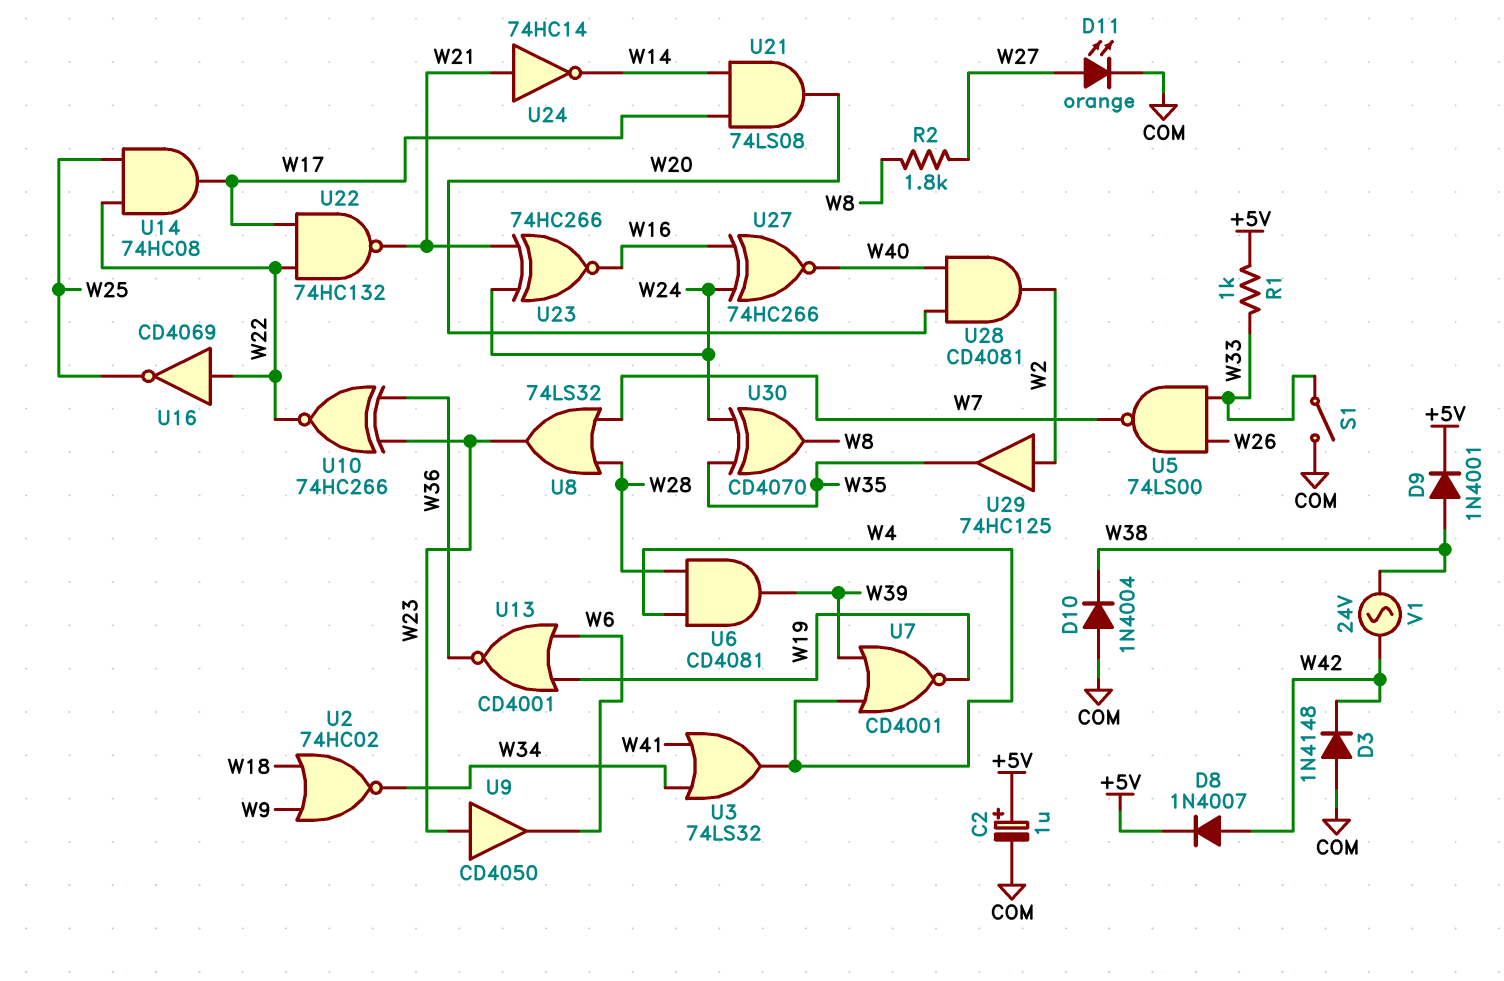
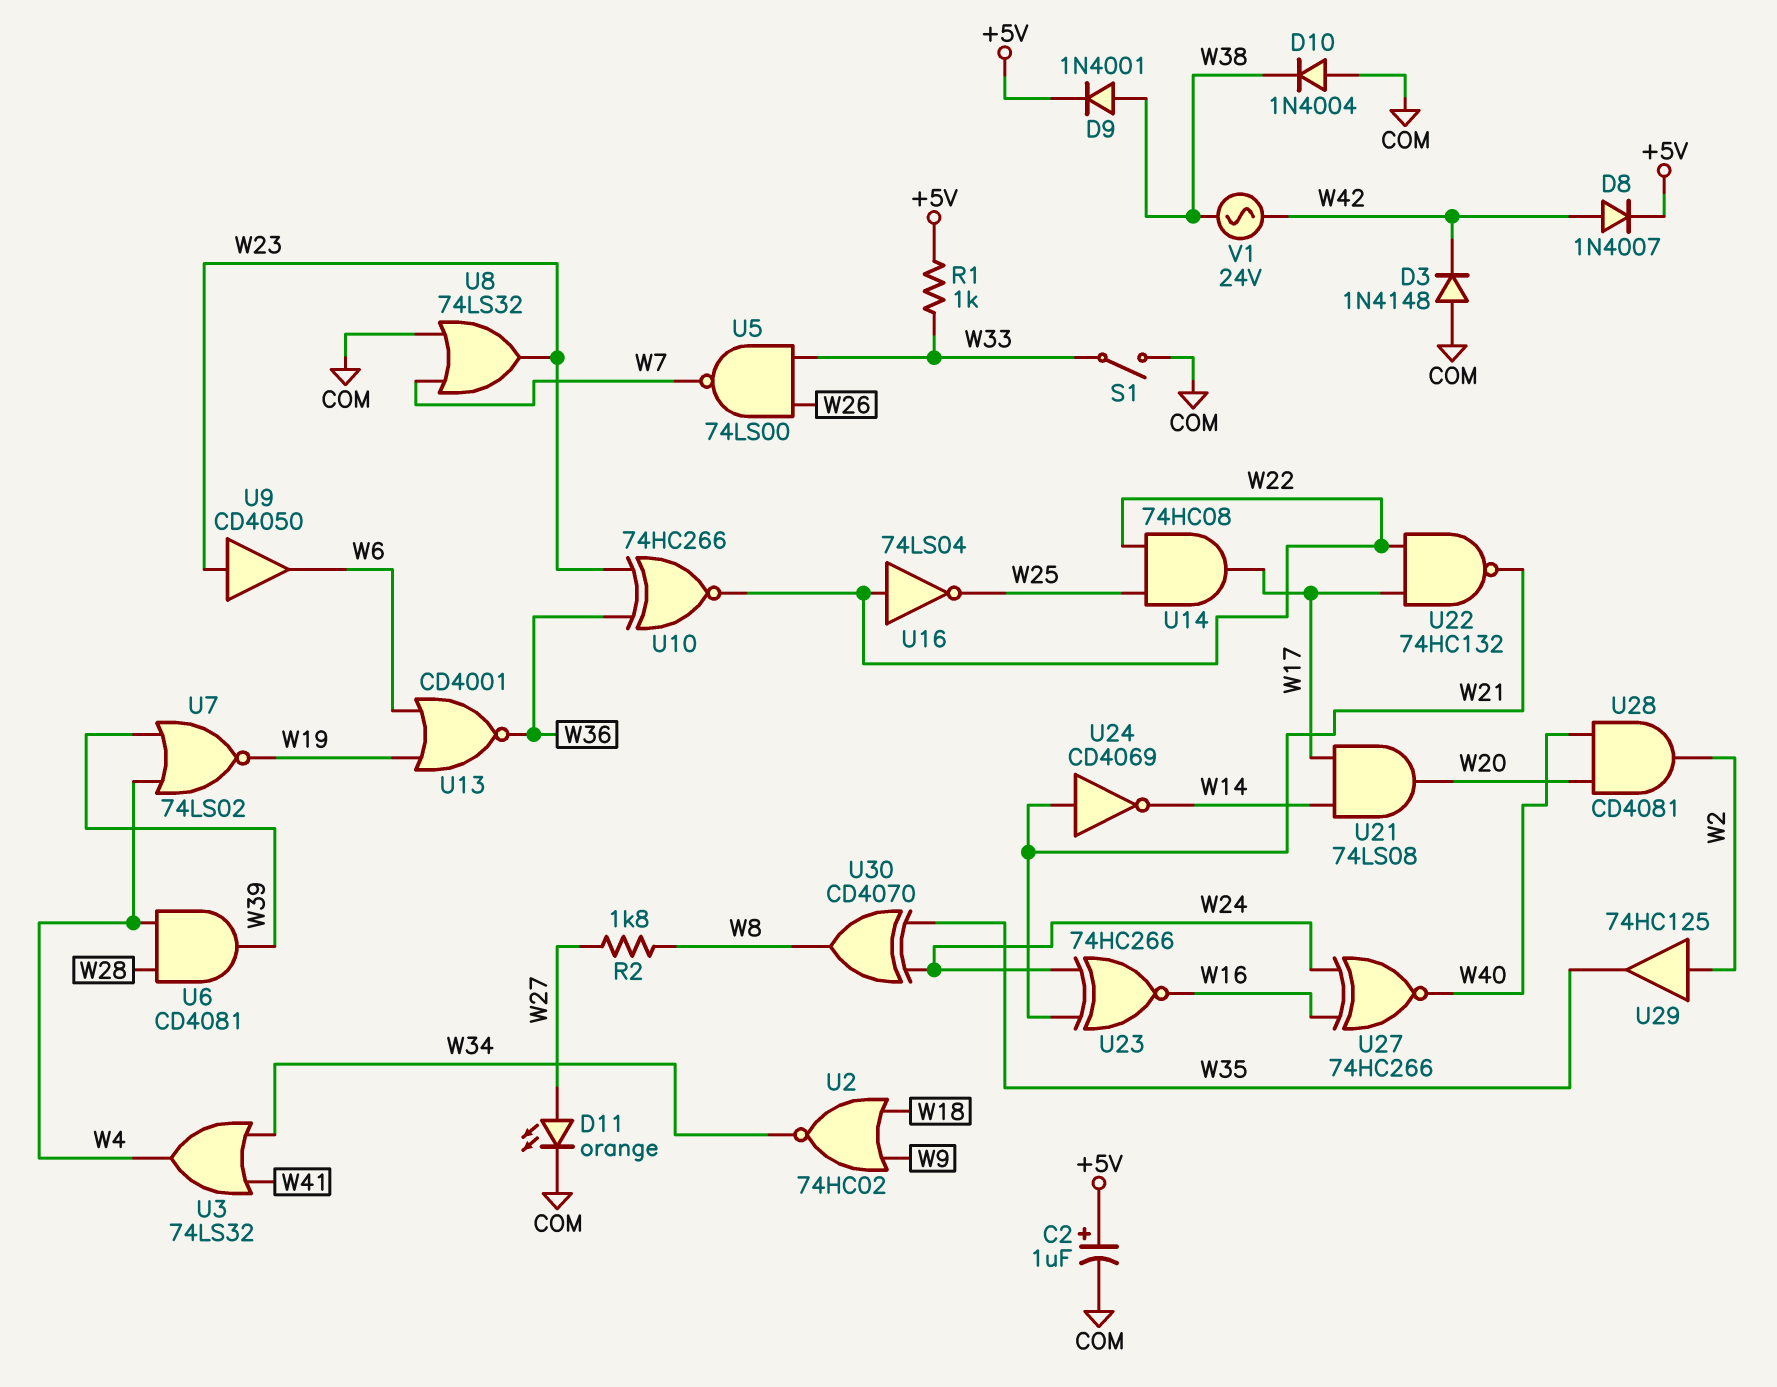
U7: NOR CD4001 (in W4, in W39, out W19) -> NOR 74LS02 (in W4, in W39, out W19)
U8: OR 74LS32 (in W7, in W28, out W23) -> OR 74LS32 (in COM, in W7, out W23)
U16: NOT CD4069 (in W22, out W25) -> NOT 74LS04 (in W22, out W25)
U24: NOT 74HC14 (in W21, out W14) -> NOT CD4069 (in W21, out W14)

